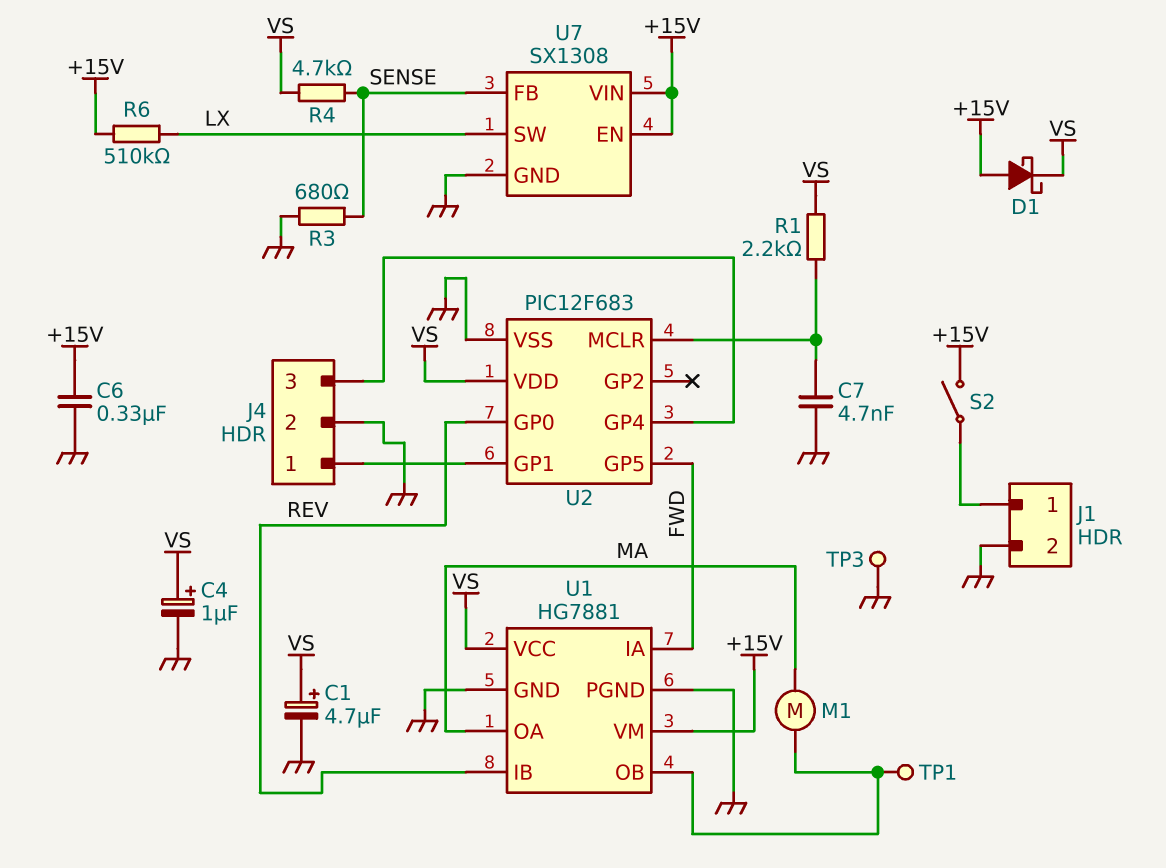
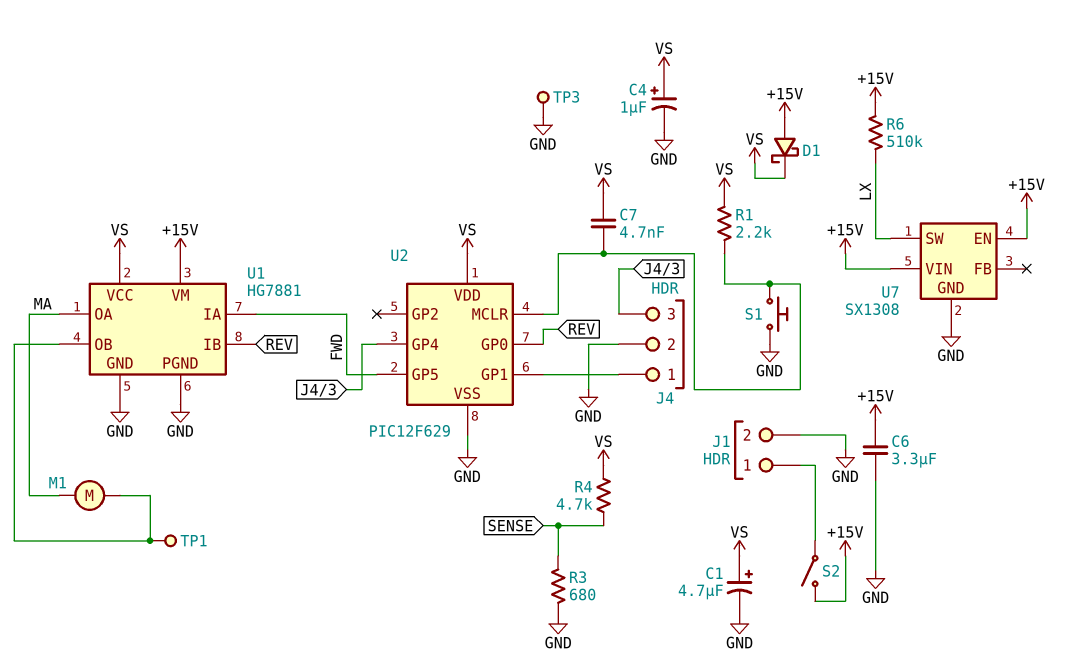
C6: 330nF (+15V, GND) -> 3.3uF (+15V, GND)
C7: 4.7nF (GND, U2/MCLR) -> 4.7nF (U2/MCLR, VS)
S1: none -> button (GND, U2/MCLR)
U2: PIC12F683 -> PIC12F629
U7 pin FB: SENSE -> none

